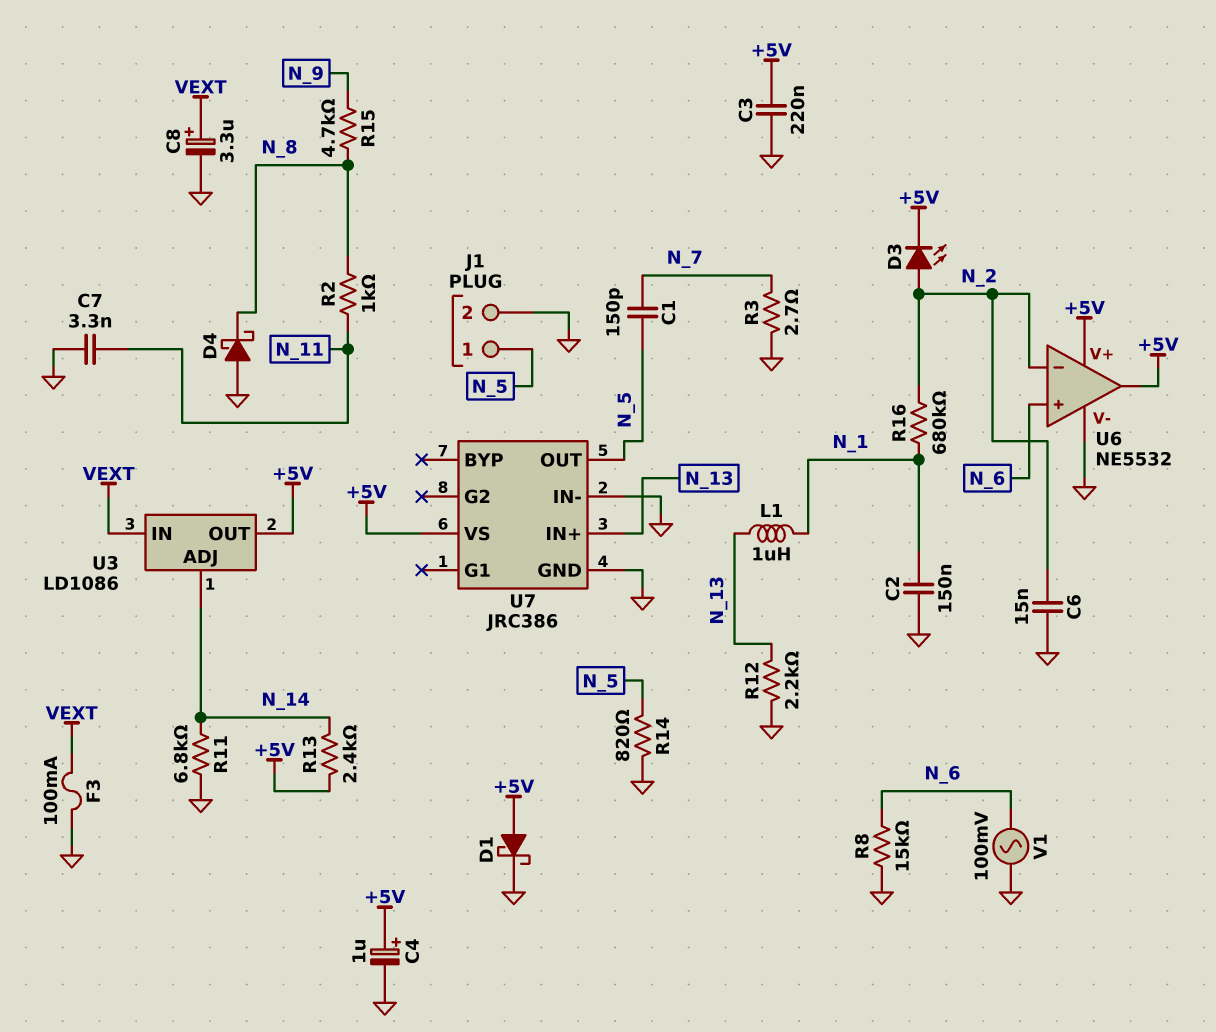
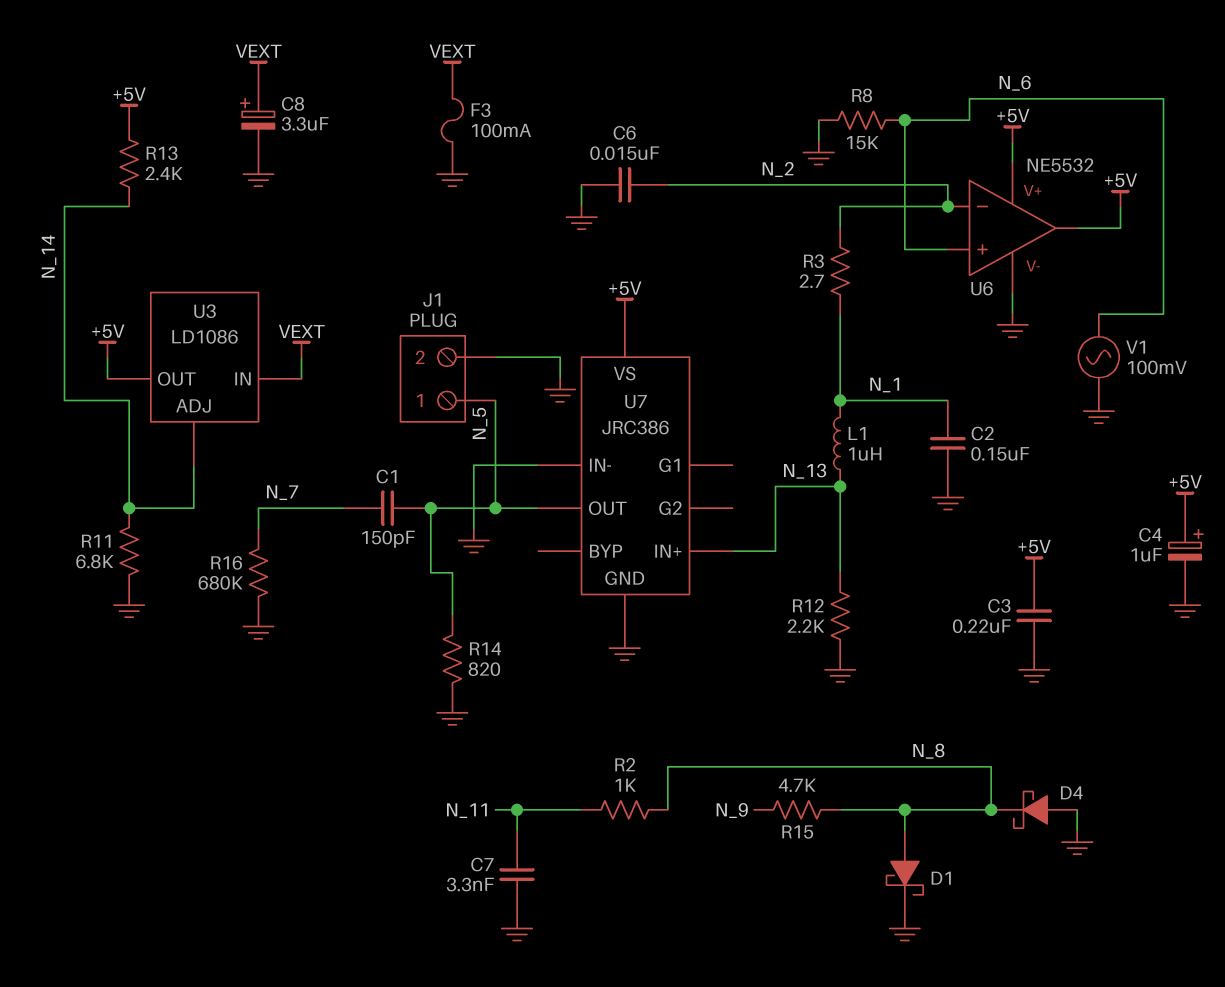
D1: schottky (A +5V, K GND) -> schottky (A N_8, K GND)
D3: LED (A N_2, K +5V) -> none
R3: 2.7 (GND, N_7) -> 2.7 (N_1, N_2)
R16: 680k (N_1, N_2) -> 680k (GND, N_7)

